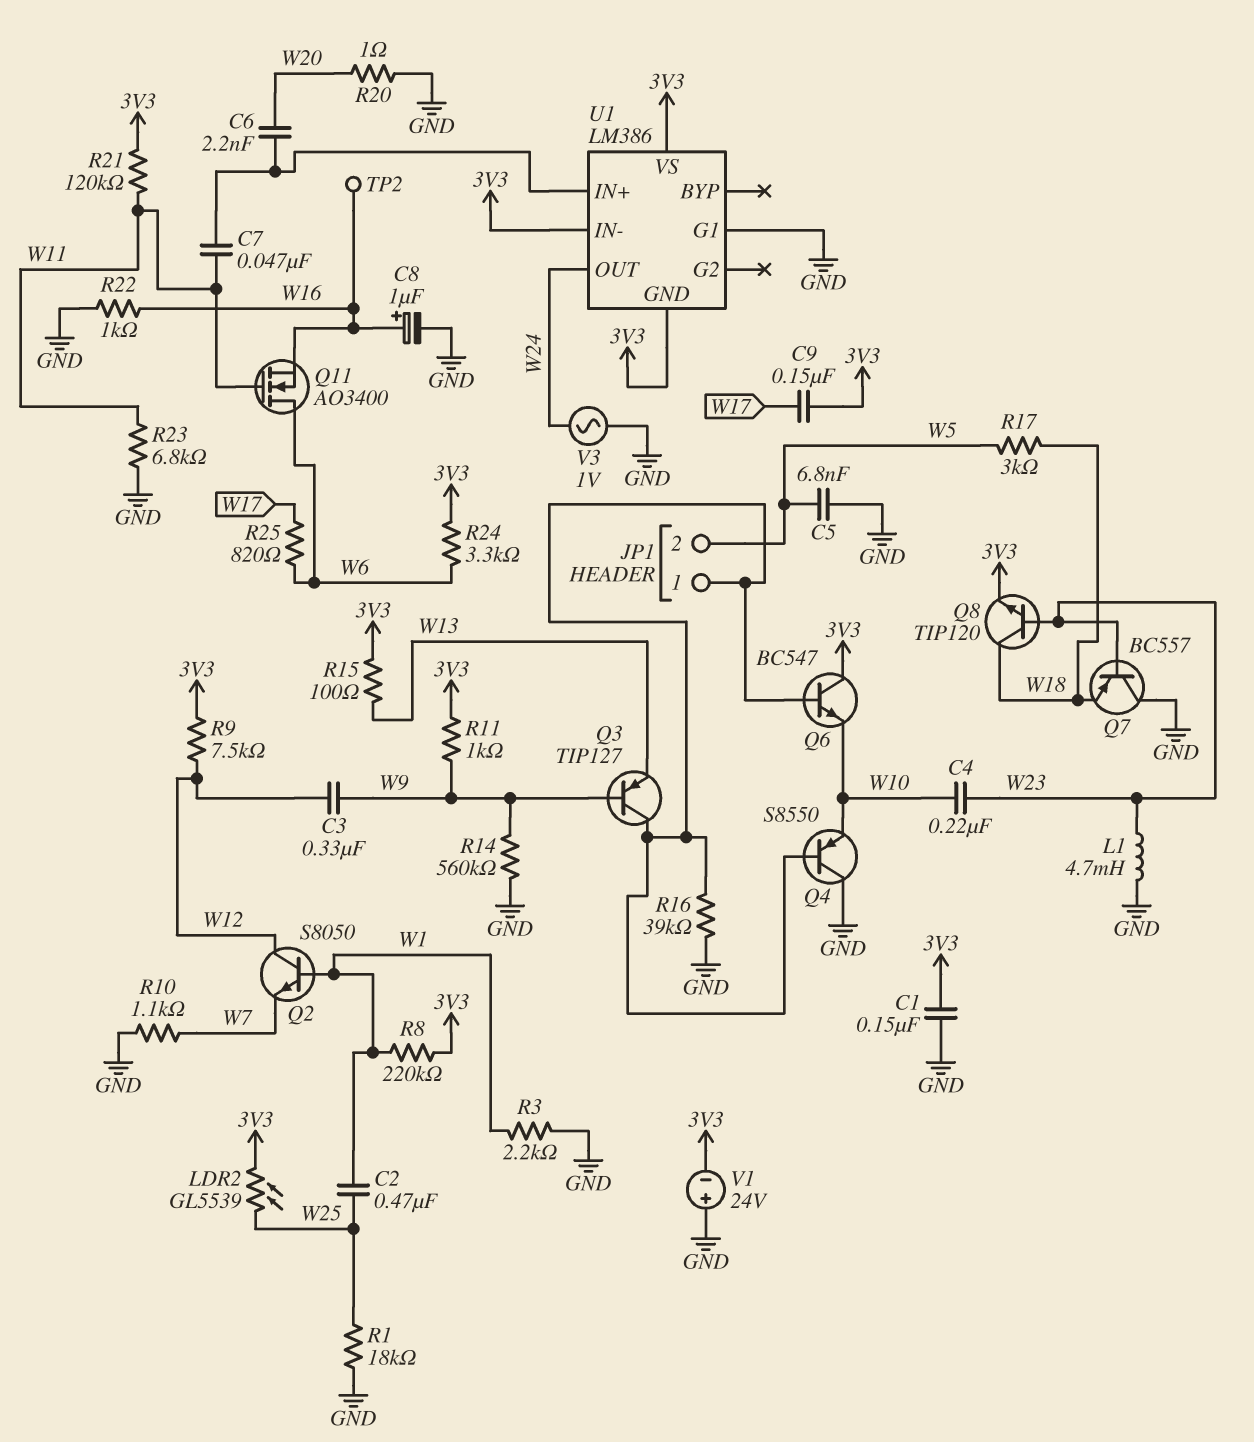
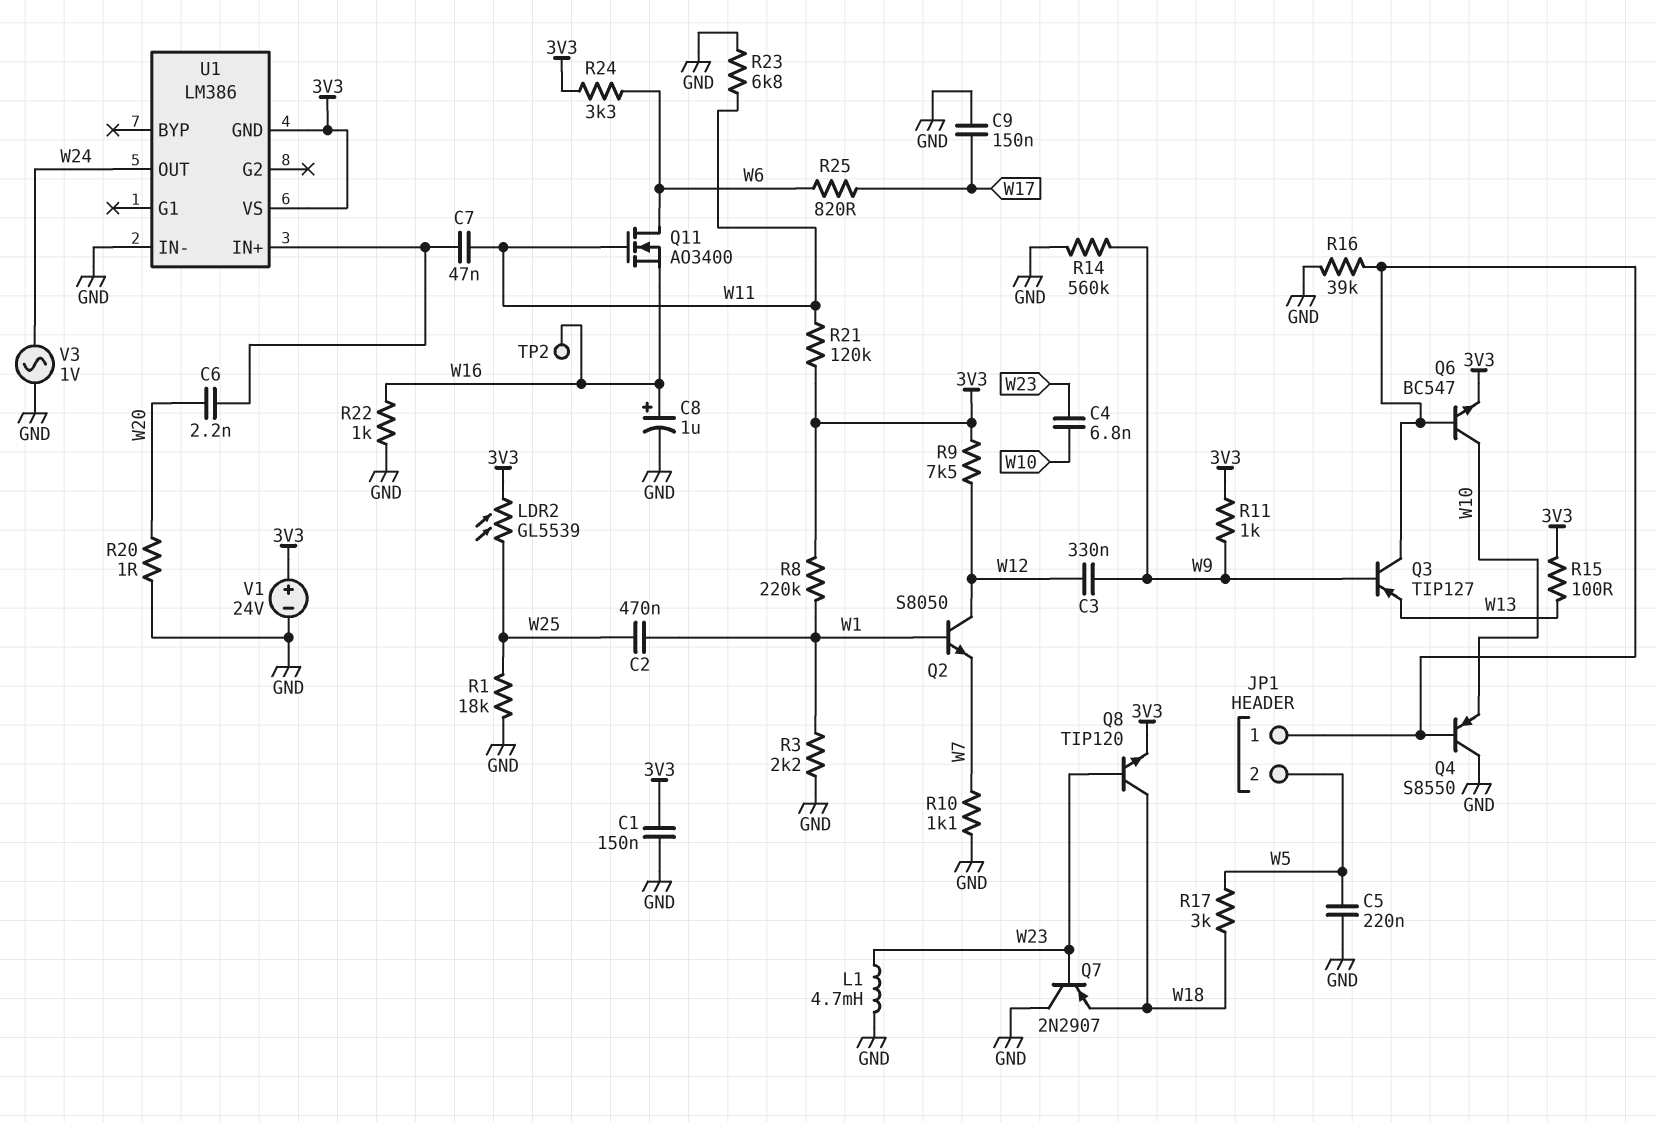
C4: 220nF (W10, W23) -> 6.8nF (W10, W23)
C5: 6.8nF (GND, W5) -> 220nF (GND, W5)
C9: 150nF (3V3, W17) -> 150nF (GND, W17)
Q6: NPN BC547 (B JP1/1, C 3V3, E W10) -> NPN BC547 (B JP1/1, C W10, E 3V3)
Q7: PNP BC557 (B W23, C GND, E W18) -> PNP 2N2907 (B W23, C GND, E W18)
U1 pin G1: GND -> none
U1 pin IN-: 3V3 -> GND
V1: 24V (plus GND, minus 3V3) -> 24V (plus 3V3, minus GND)

